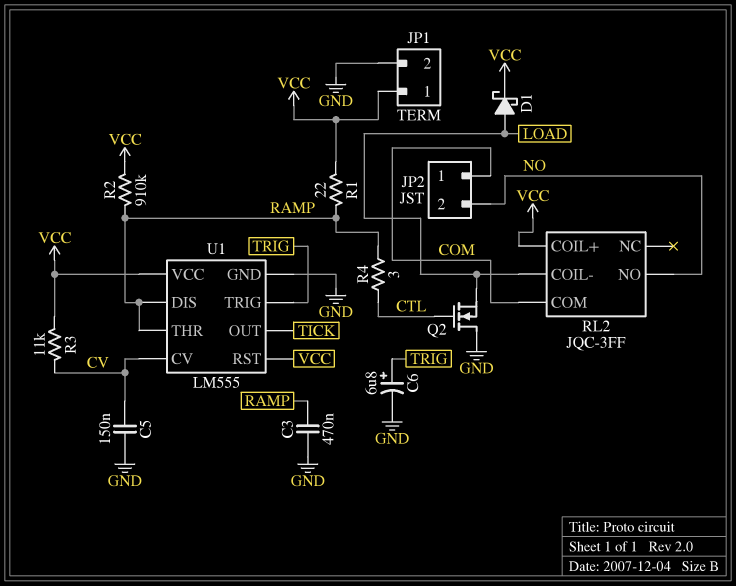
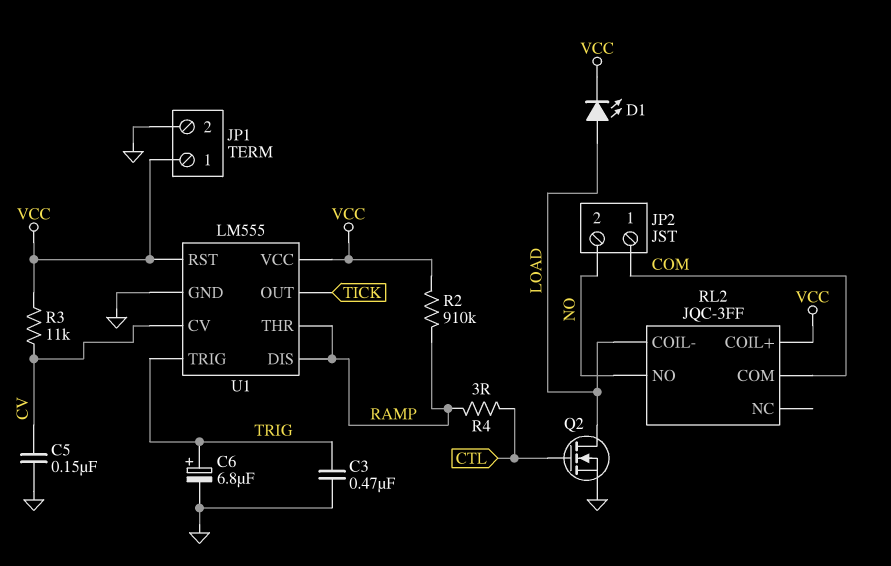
C3: 470nF (GND, RAMP) -> 470nF (GND, TRIG)
D1: schottky (A LOAD, K VCC) -> LED (A LOAD, K VCC)
Q2: NMOS (G CTL, D GND, S LOAD) -> NMOS (G CTL, D LOAD, S GND)
R1: 22 (RAMP, VCC) -> none

